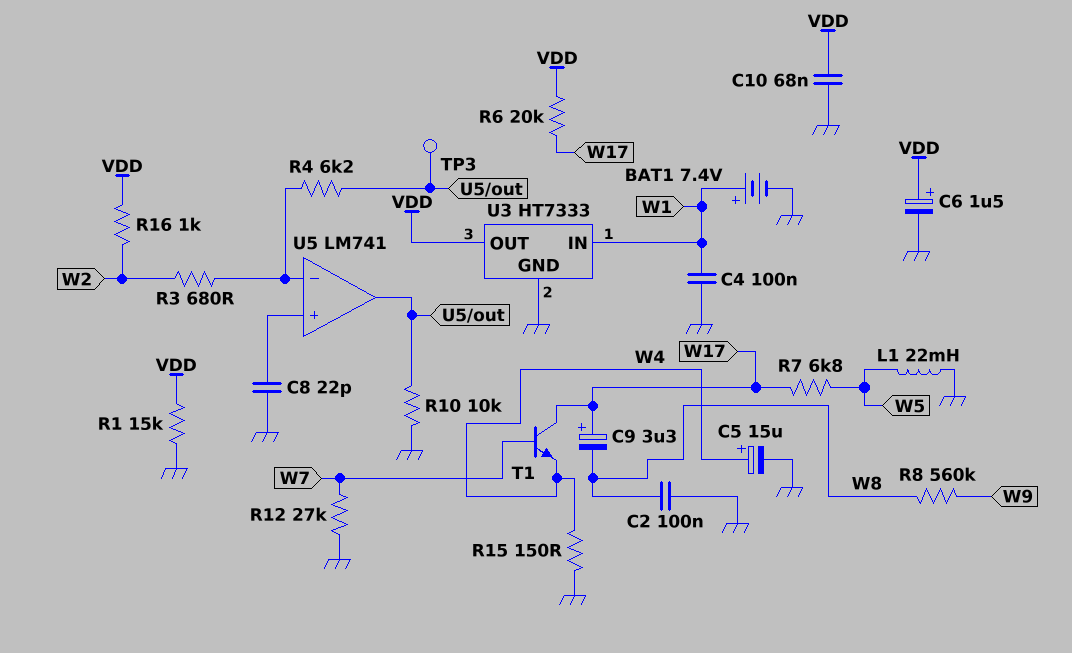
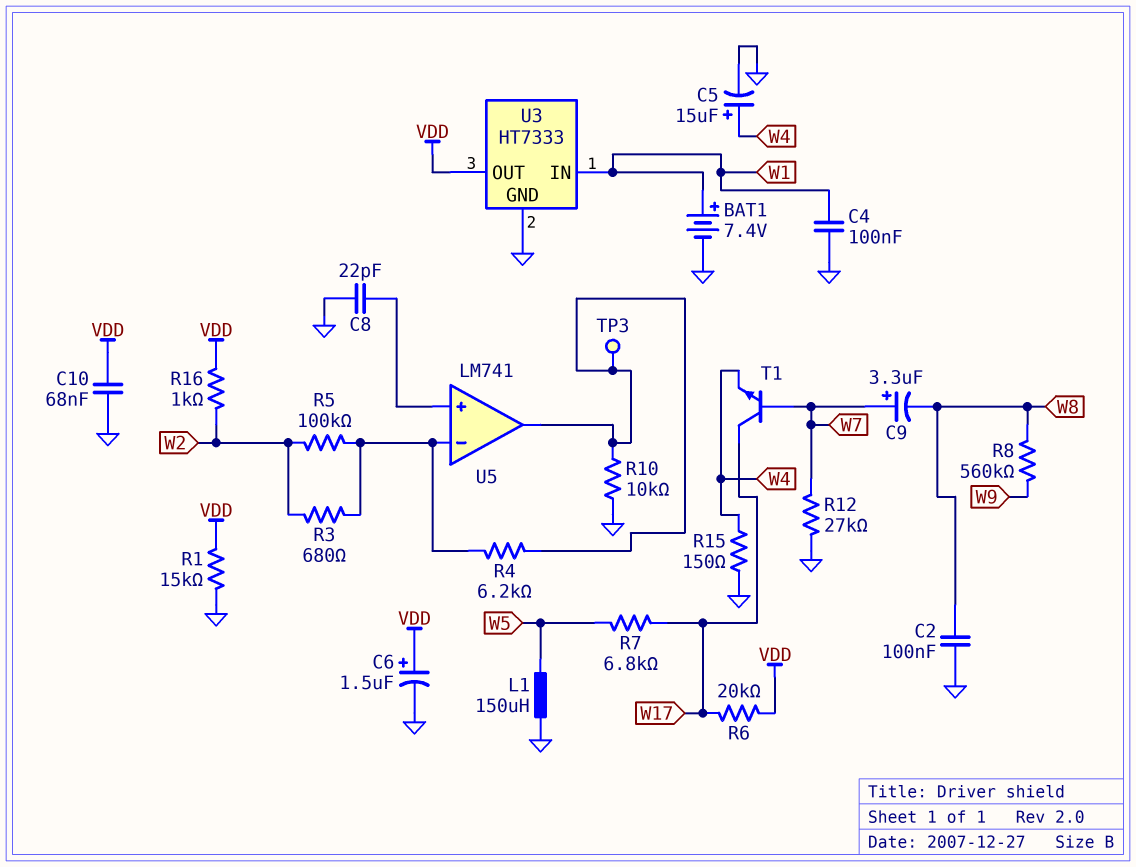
C9: 3.3uF (plus W17, minus W8) -> 3.3uF (plus W7, minus W8)
L1: 22mH (GND, W5) -> 150uH (GND, W5)
R5: none -> 100k (U5/in-, W2)

